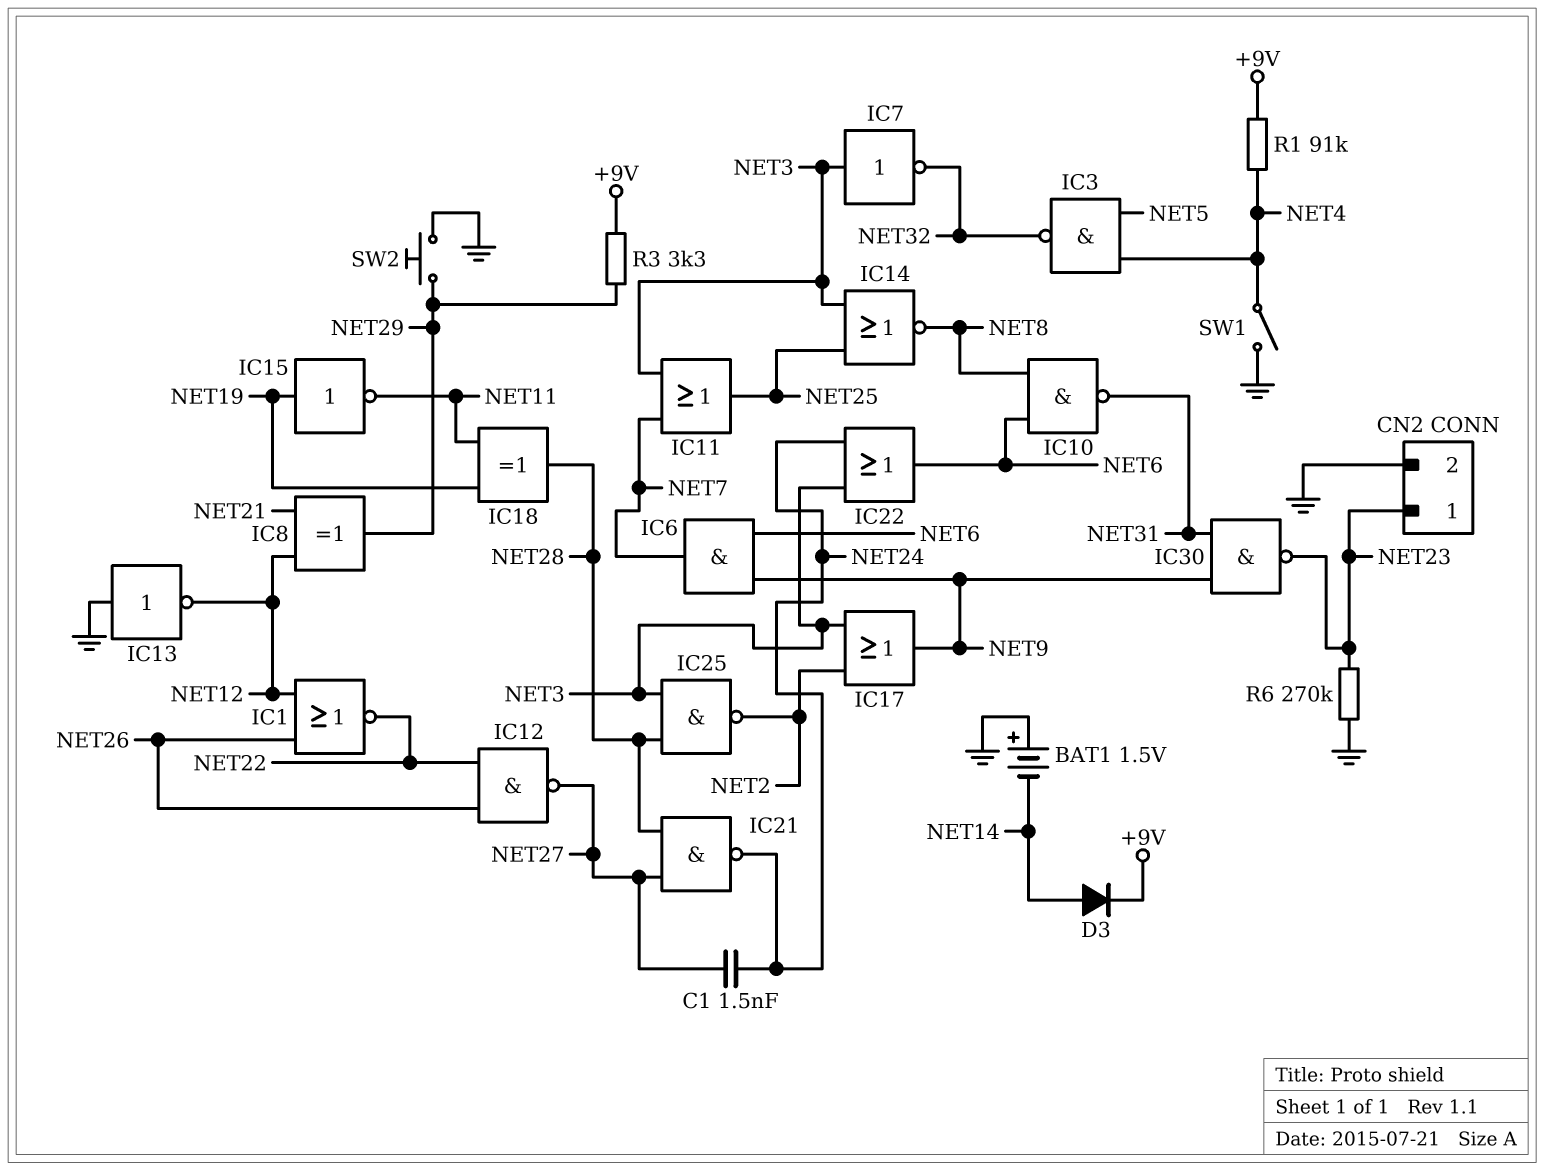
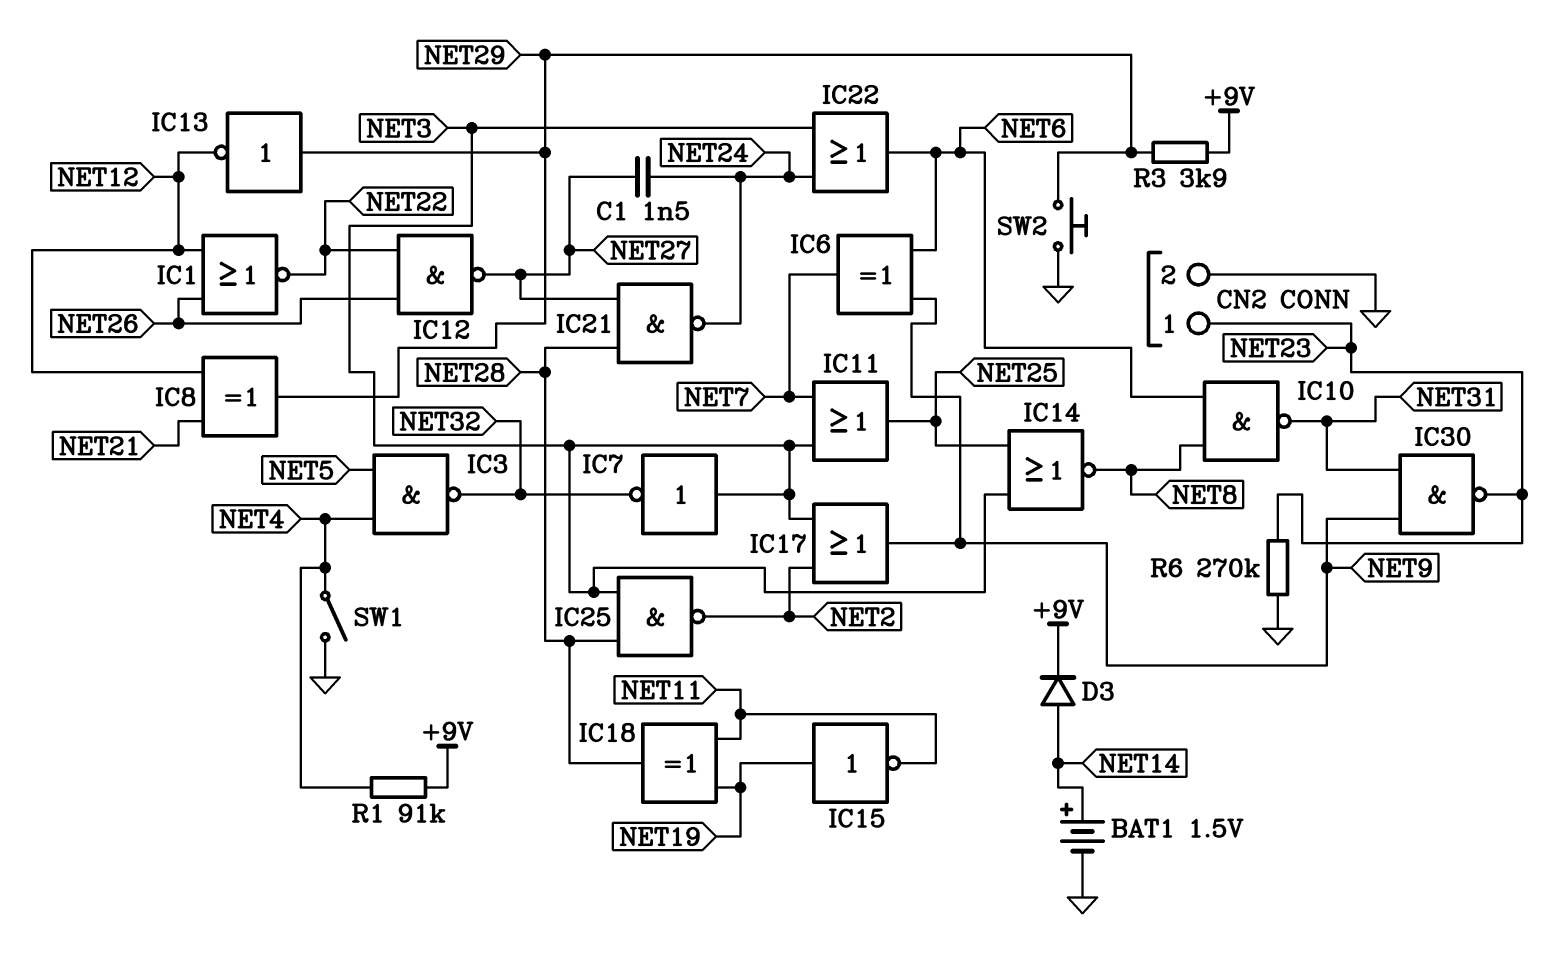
BAT1: 1.5V (plus GND, minus NET14) -> 1.5V (plus NET14, minus GND)
IC6: AND (in NET6, in NET9, out NET7) -> XOR (in NET6, in NET9, out NET7)
IC13: NOT (in GND, out NET12) -> NOT (in NET29, out NET12)
R3: 3.3k (+9V, NET29) -> 3.9k (+9V, NET29)

